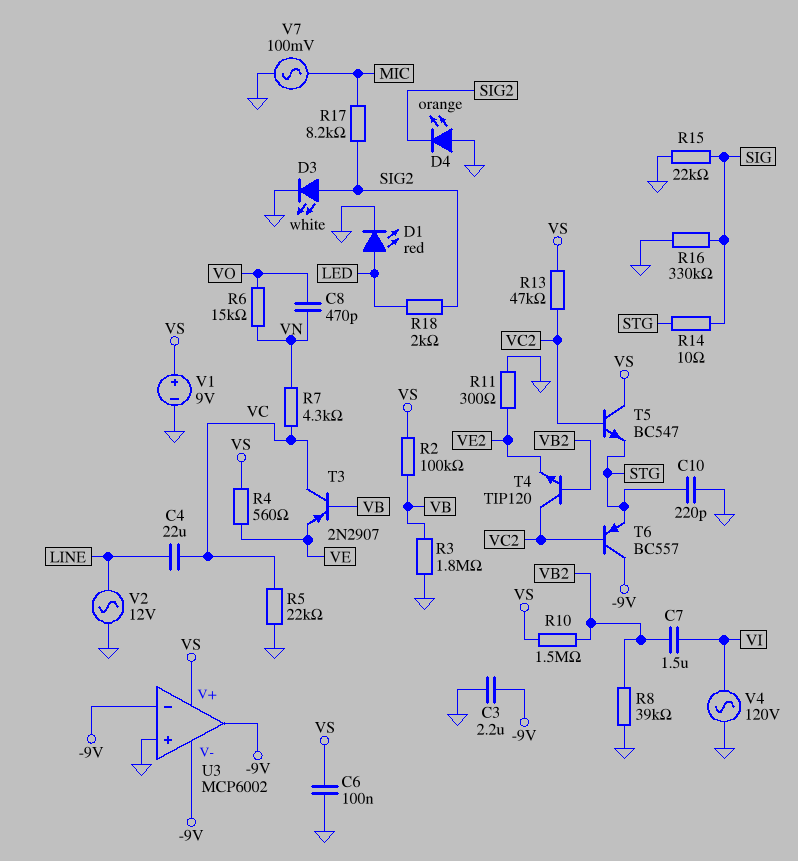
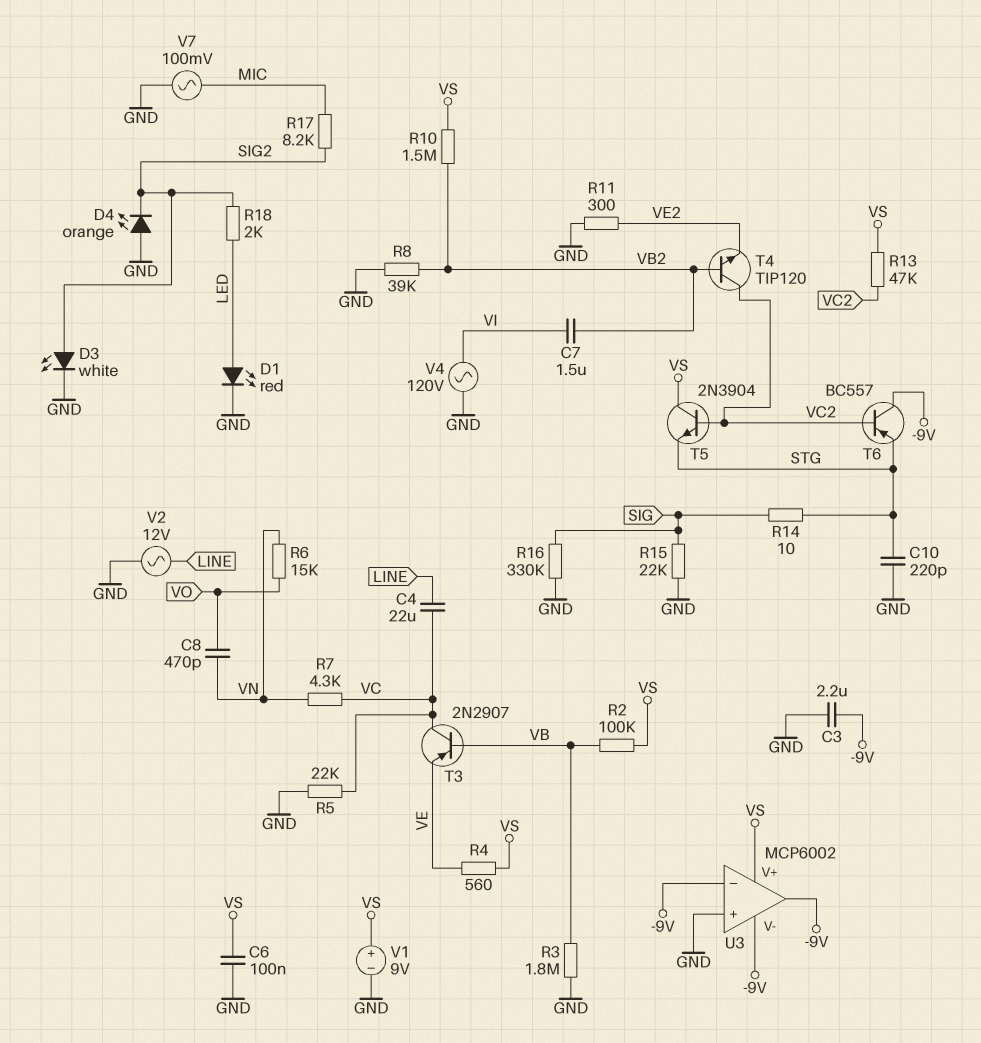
T5: NPN BC547 (B VC2, C VS, E STG) -> NPN 2N3904 (B VC2, C VS, E STG)

